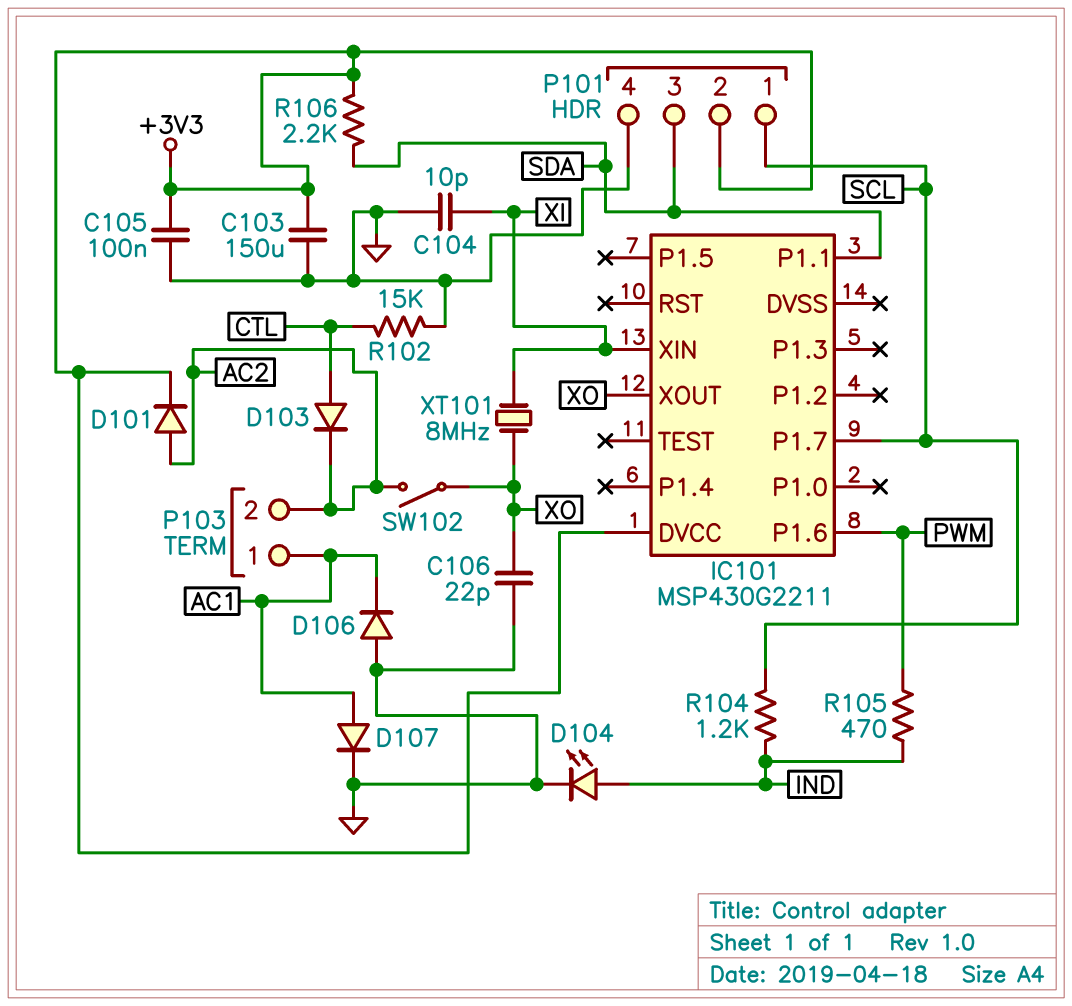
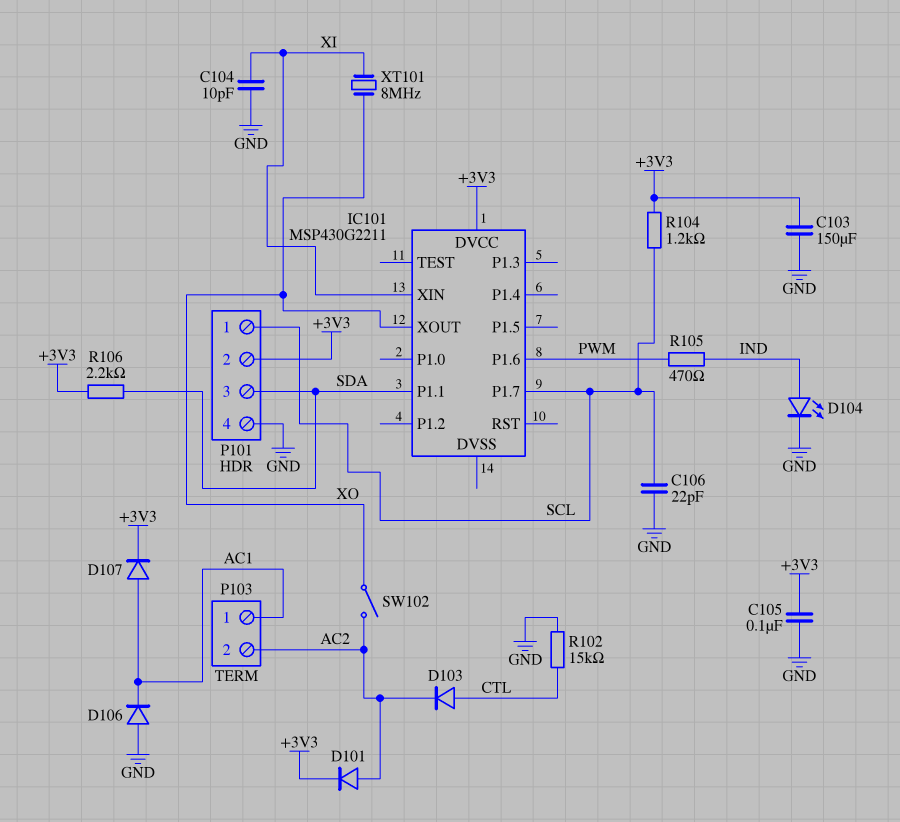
C106: 22pF (GND, XO) -> 22pF (GND, SCL)
D107: diode (A AC1, K GND) -> diode (A AC1, K +3V3)
R104: 1.2k (IND, SCL) -> 1.2k (+3V3, SCL)

